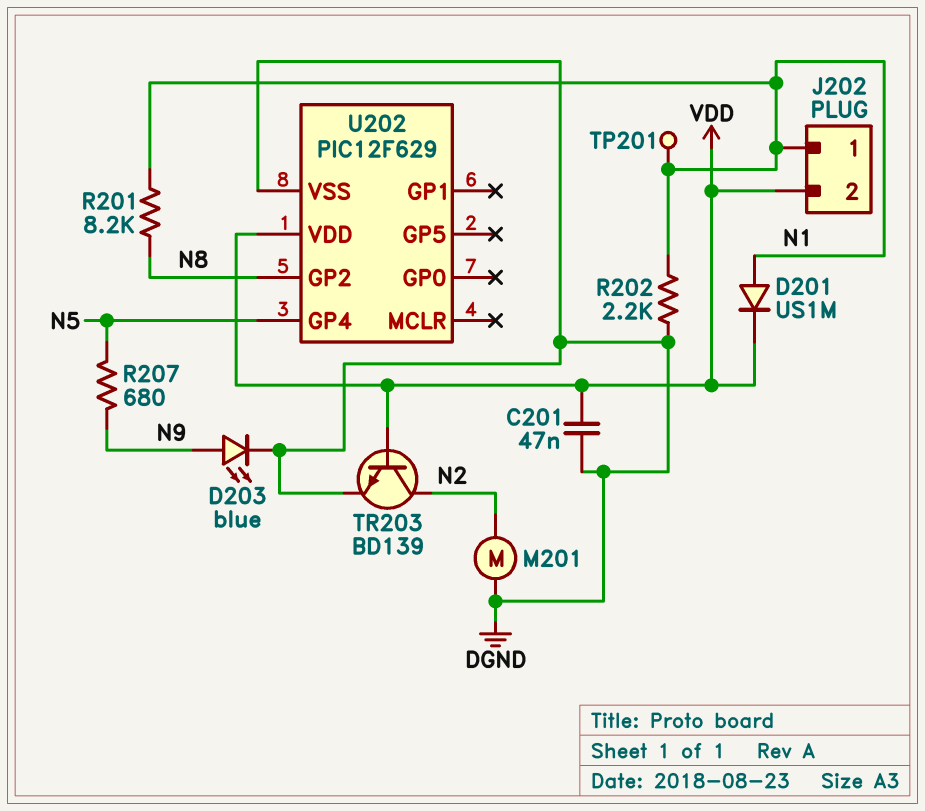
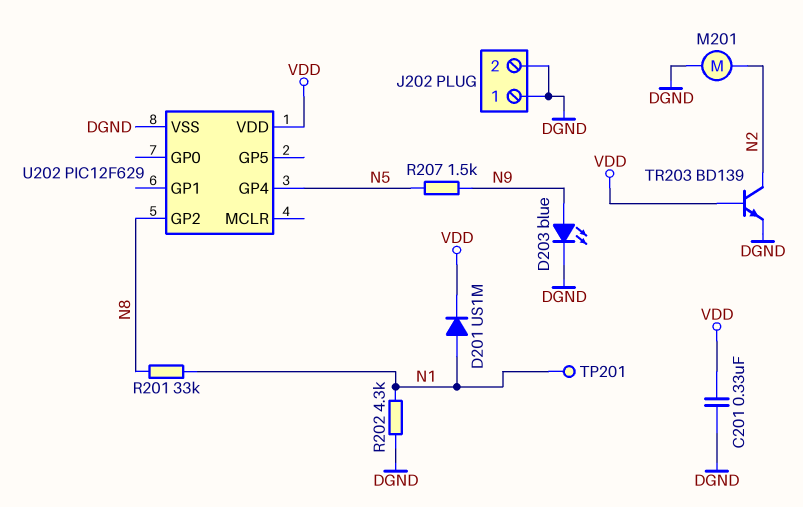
C201: 47nF (DGND, VDD) -> 330nF (DGND, VDD)
J202 pin 1: N1 -> DGND
J202 pin 2: VDD -> DGND
R201: 8.2k (N1, N8) -> 33k (N1, N8)
R202: 2.2k (DGND, N1) -> 4.3k (DGND, N1)
R207: 680 (N5, N9) -> 1.5k (N5, N9)

